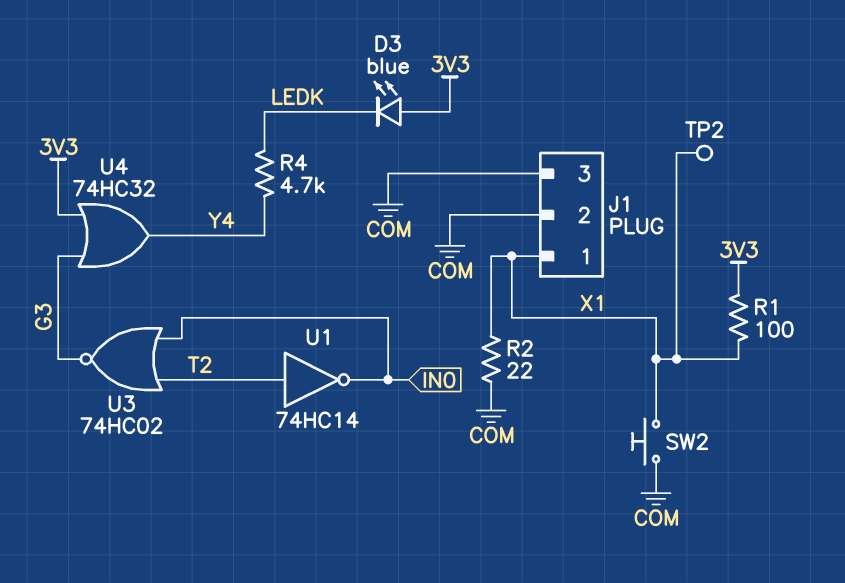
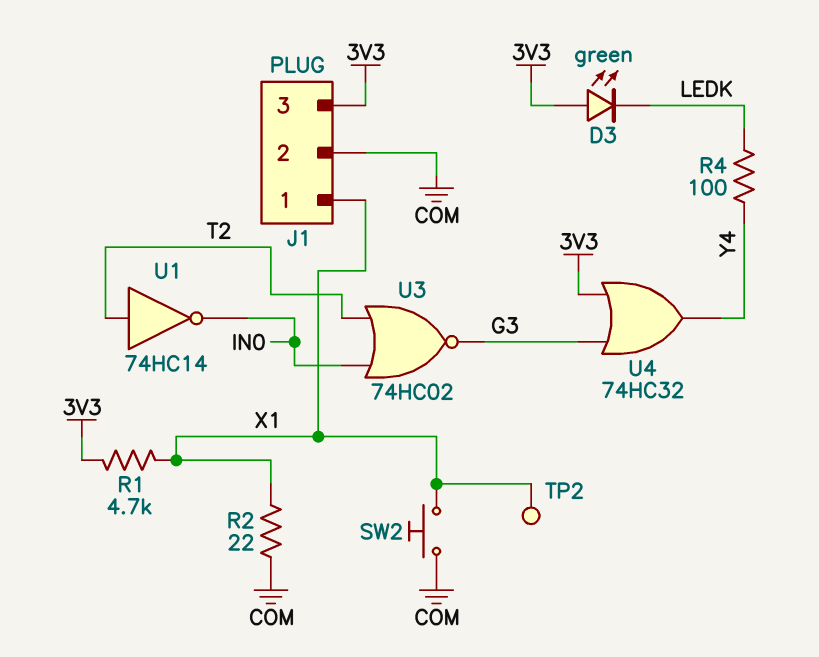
D3: LED blue (A 3V3, K LEDK) -> LED green (A 3V3, K LEDK)
J1 pin 3: COM -> 3V3
R1: 100 (3V3, X1) -> 4.7k (3V3, X1)
R4: 4.7k (LEDK, Y4) -> 100 (LEDK, Y4)

